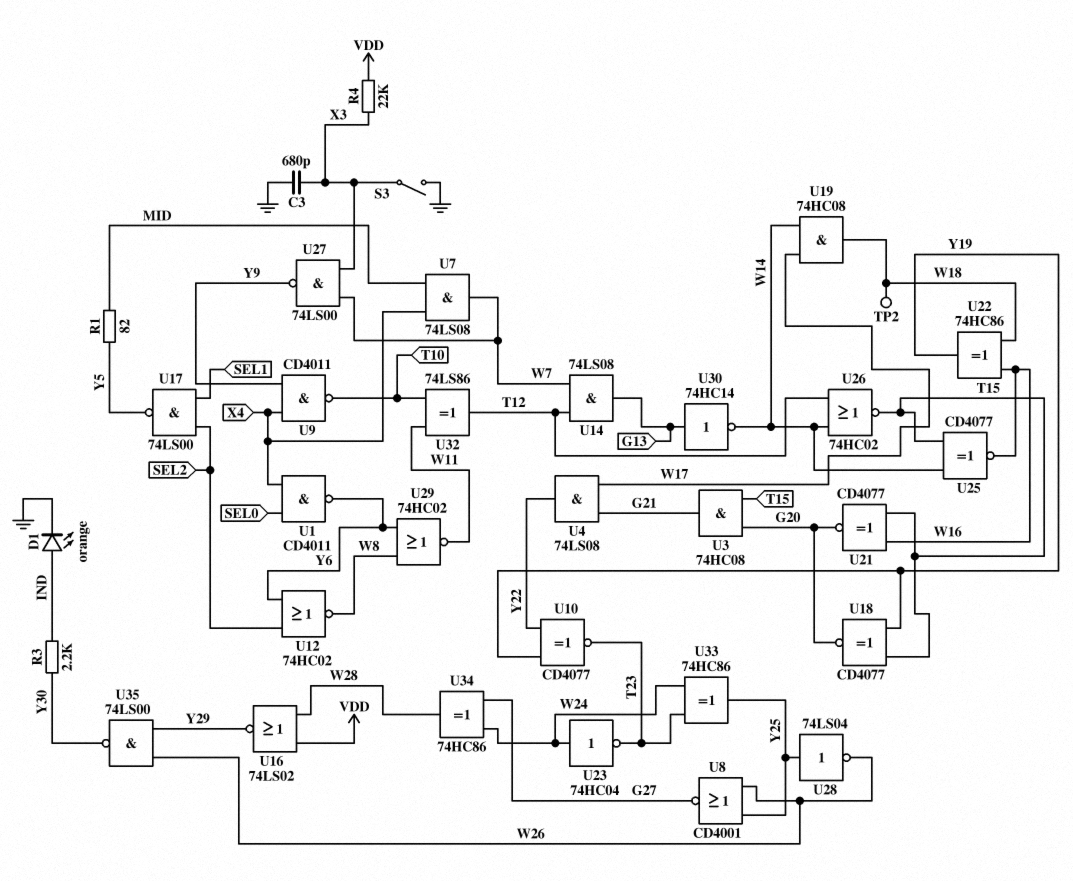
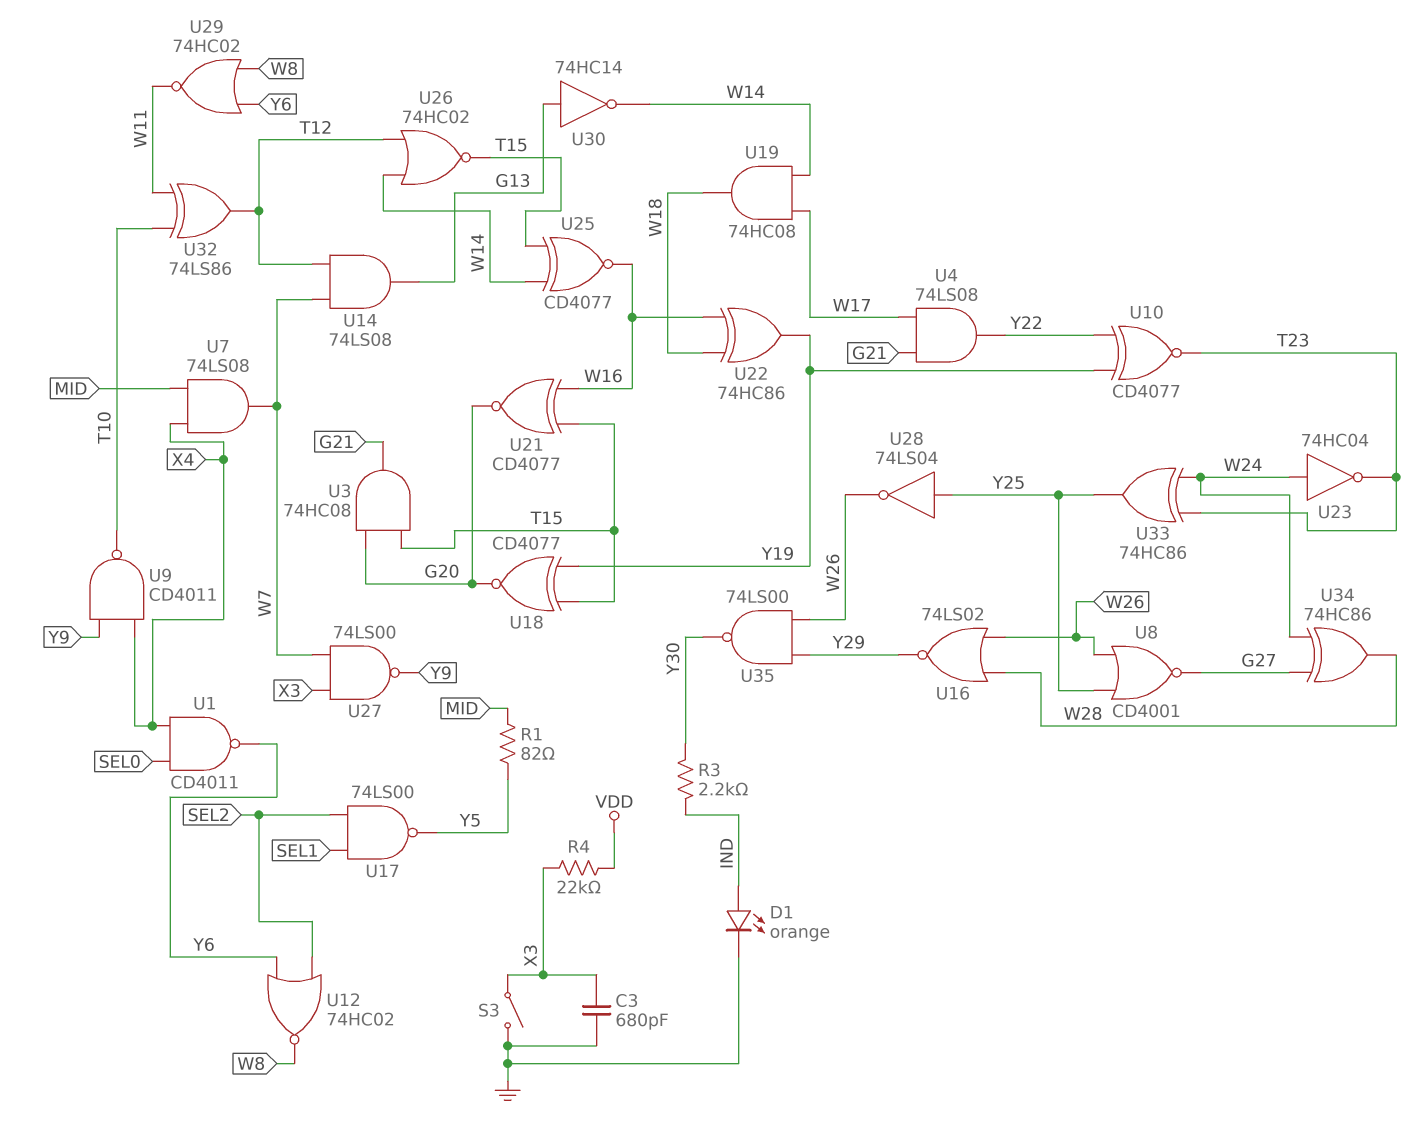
TP2: test point (W18) -> none
U16: NOR 74LS02 (in VDD, in W28, out Y29) -> NOR 74LS02 (in W26, in W28, out Y29)

